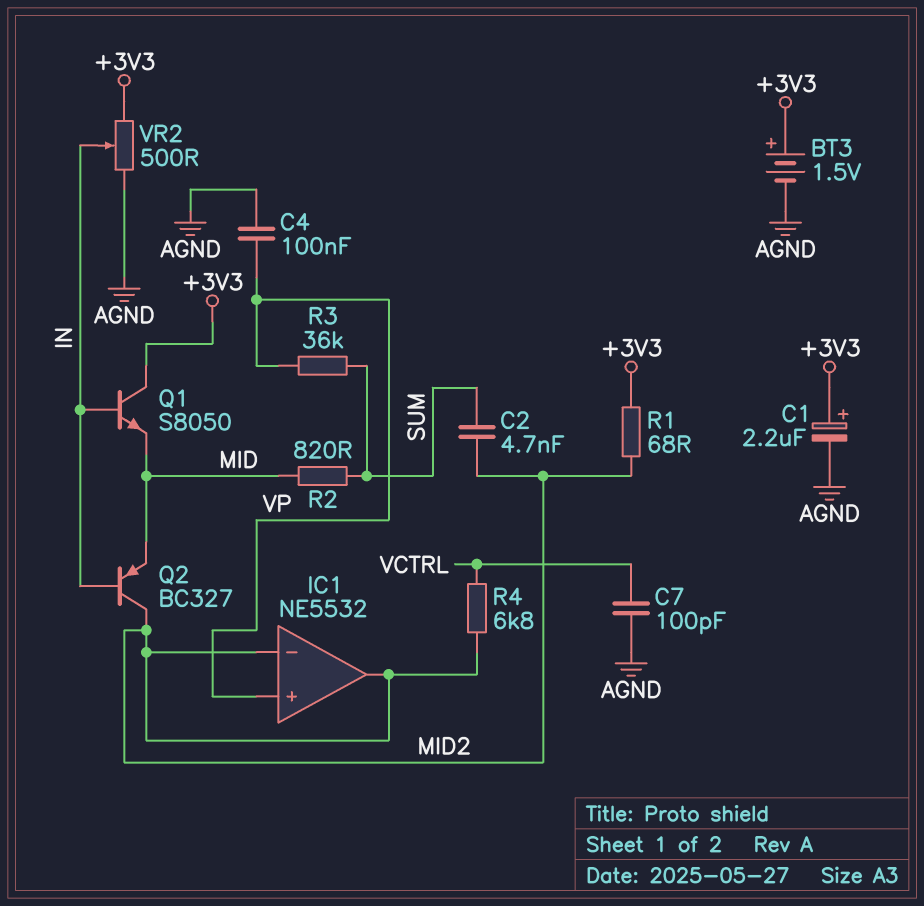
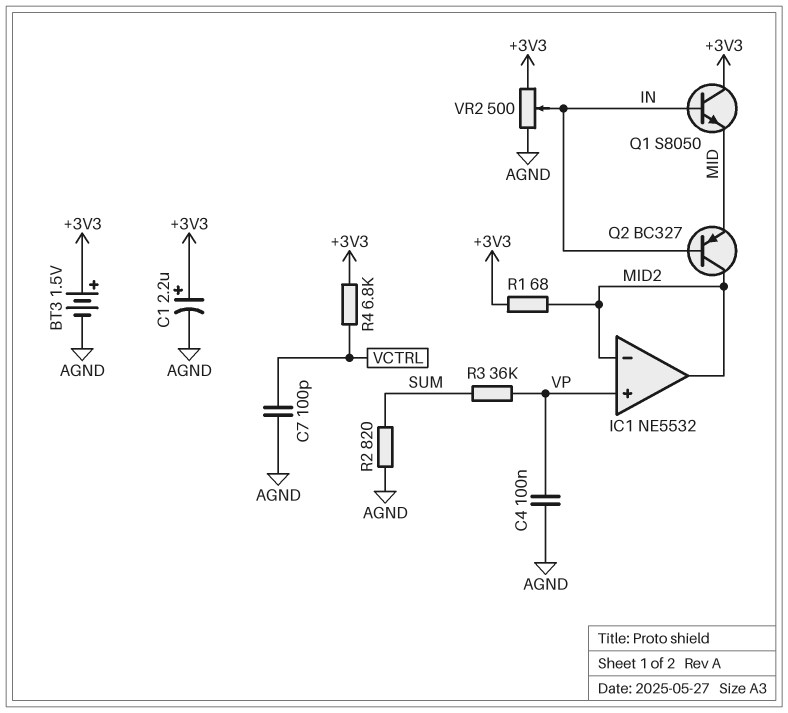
C2: 4.7nF (MID2, SUM) -> none
R2: 820 (MID, SUM) -> 820 (AGND, SUM)
R4: 6.8k (MID2, VCTRL) -> 6.8k (+3V3, VCTRL)

